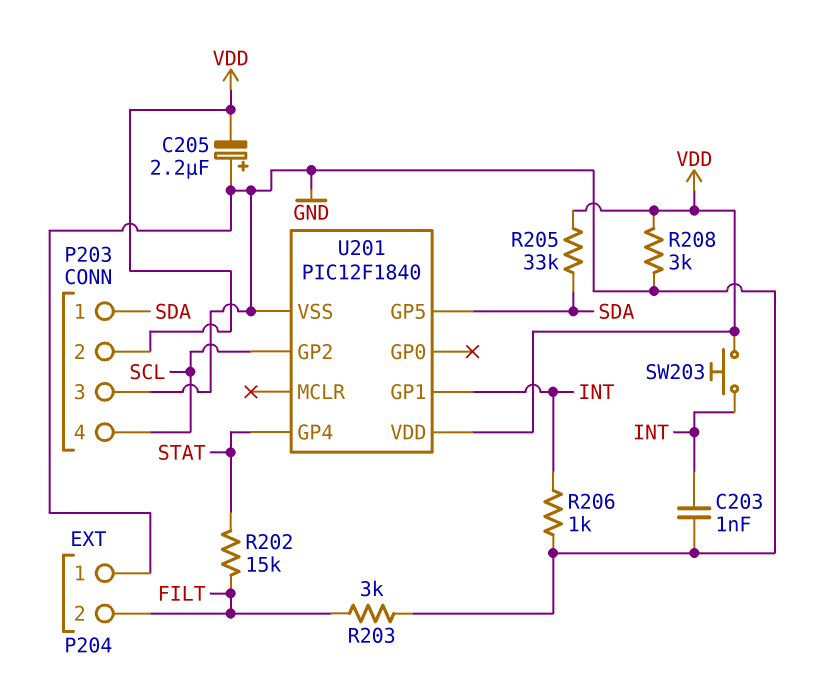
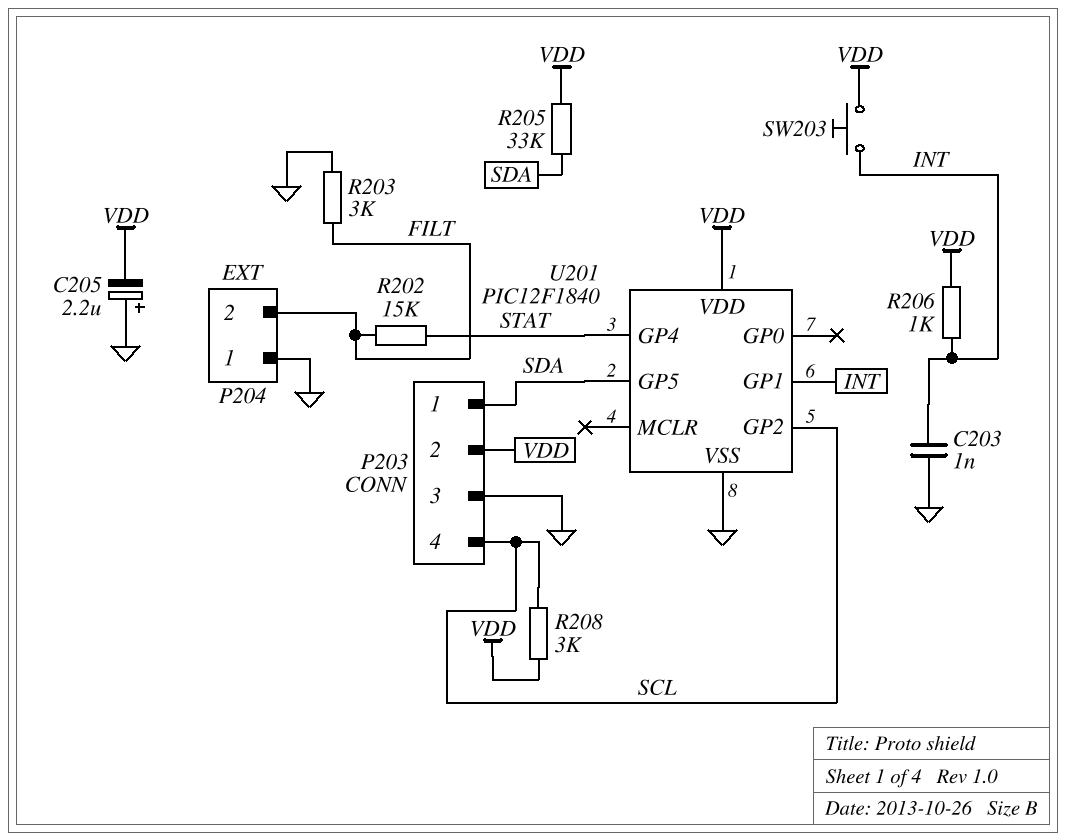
R206: 1k (GND, INT) -> 1k (INT, VDD)
R208: 3k (GND, VDD) -> 3k (SCL, VDD)

